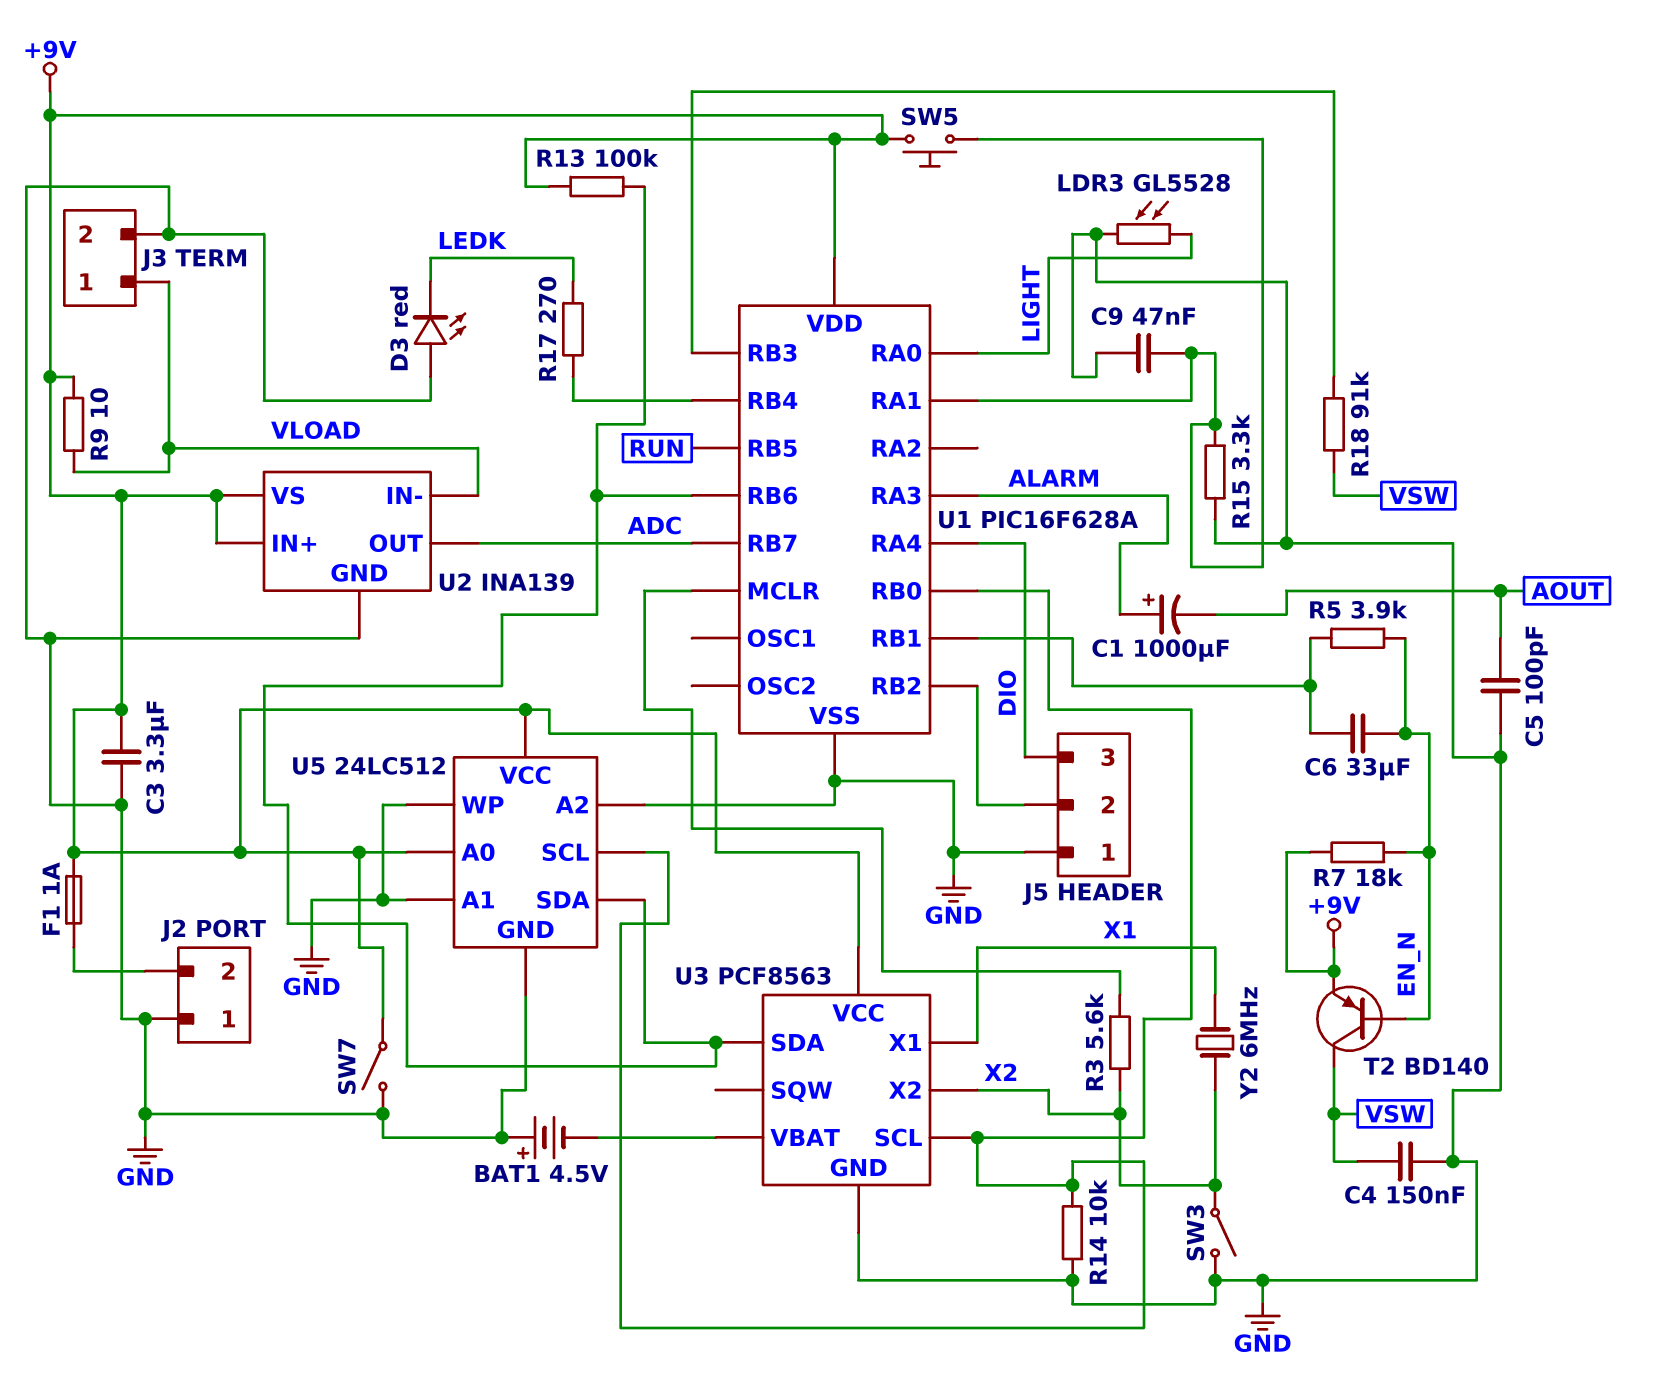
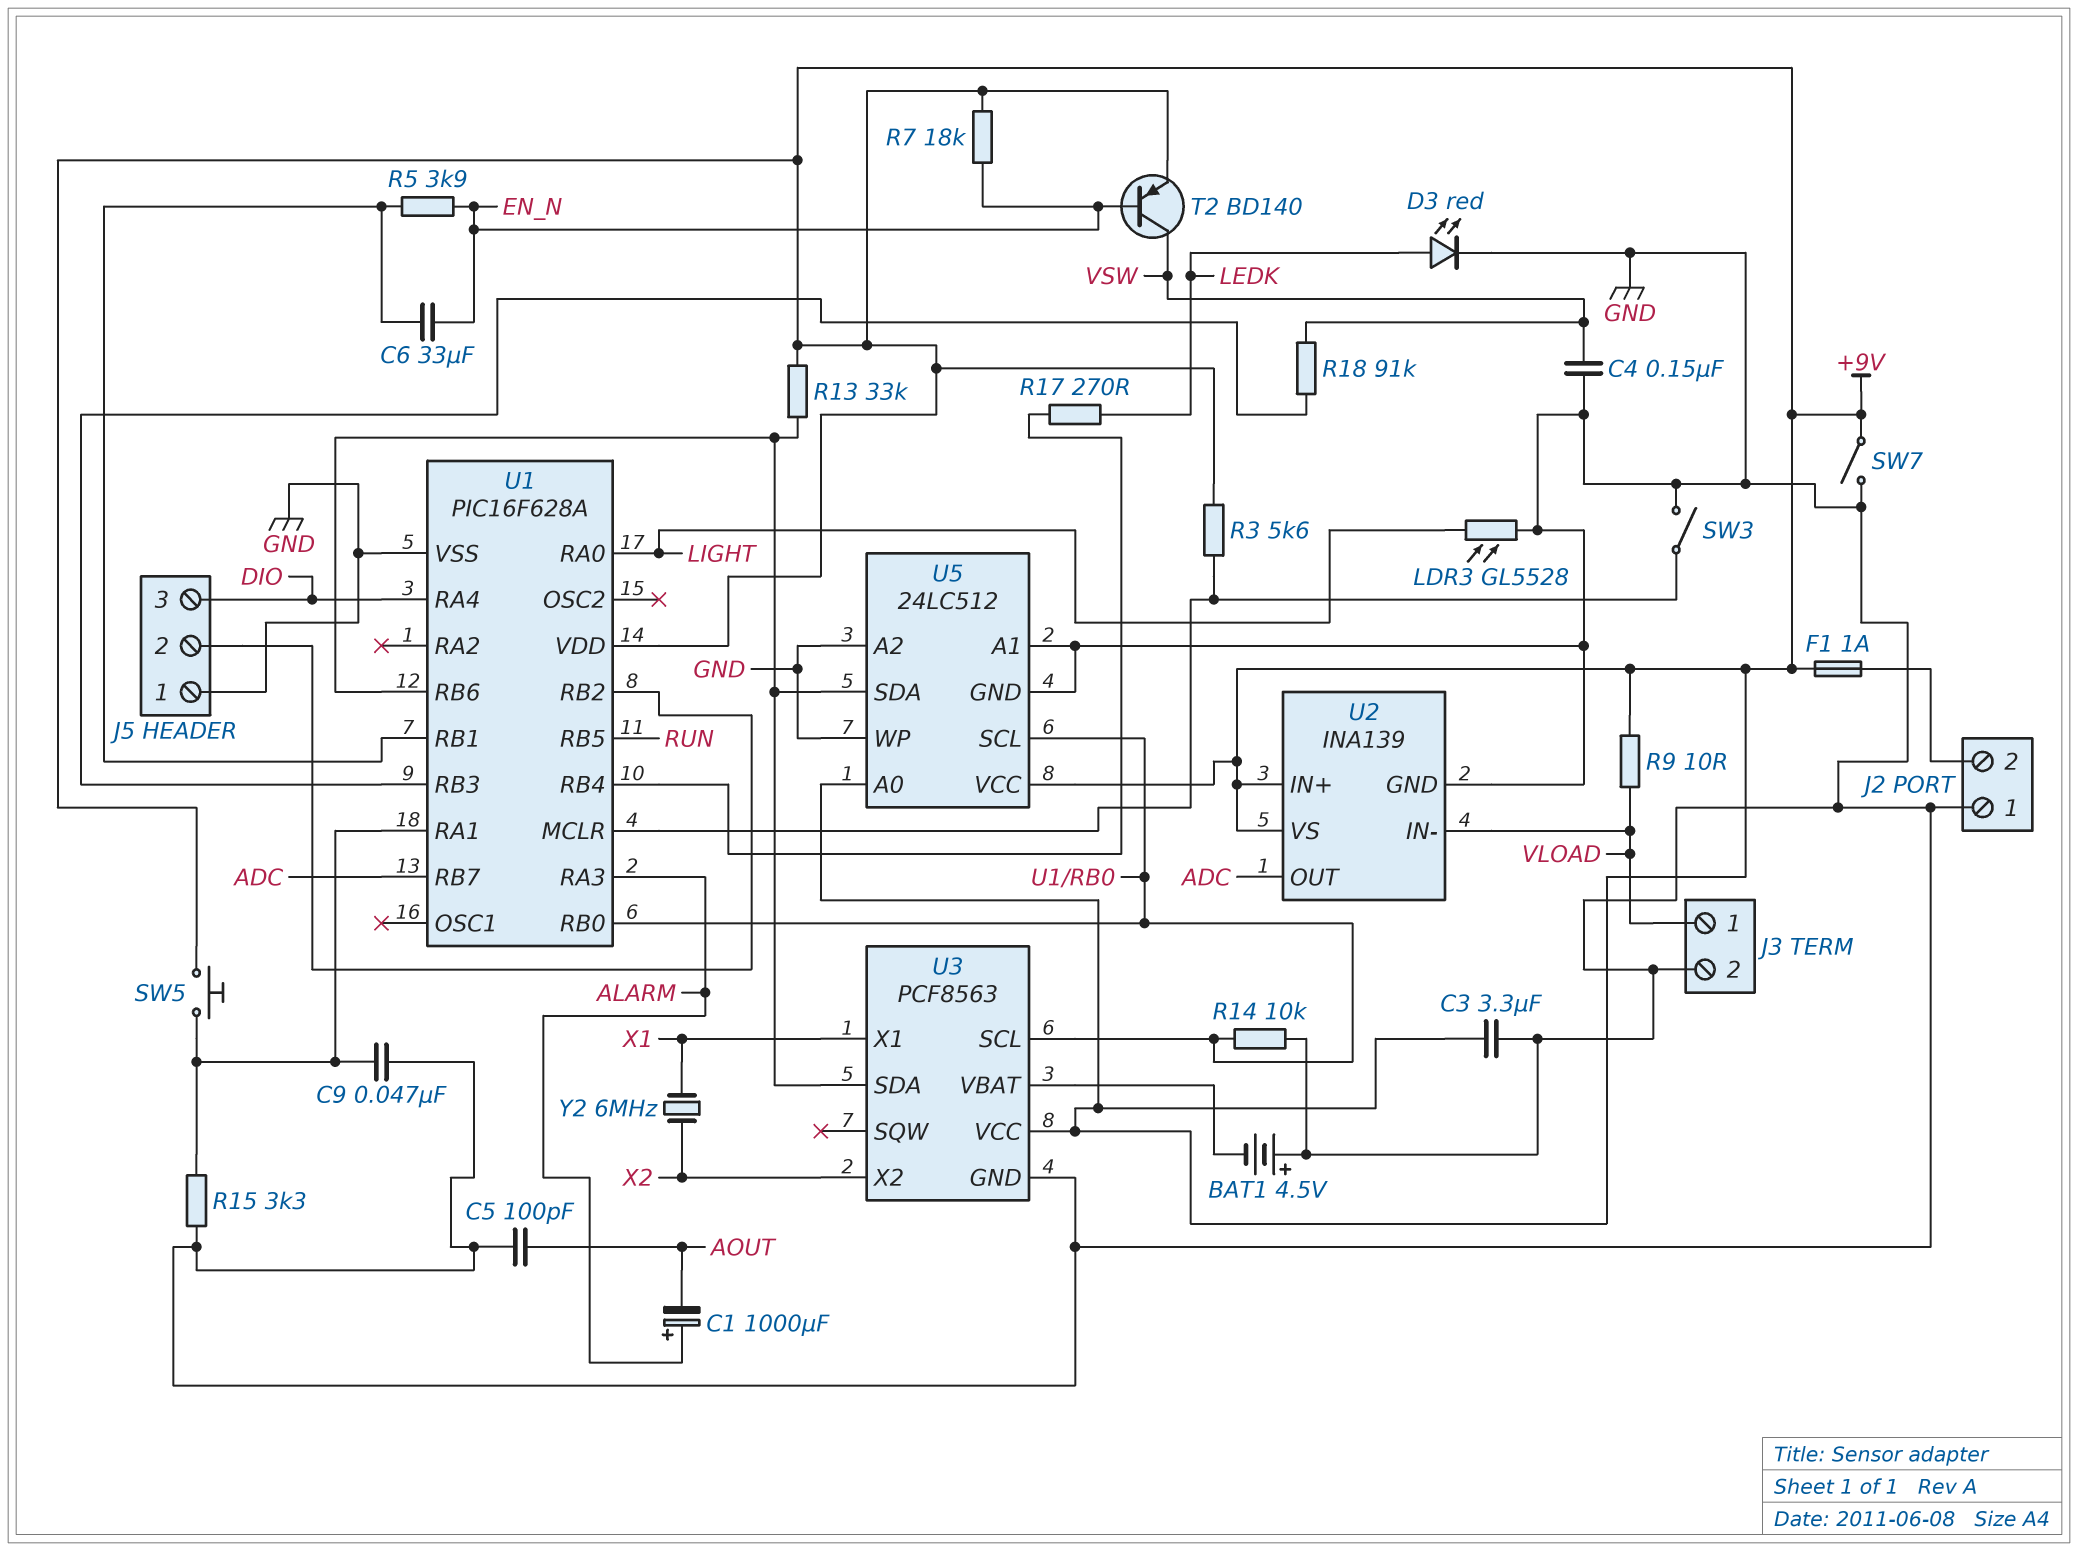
D3: LED red (A GND, K LEDK) -> LED red (A LEDK, K GND)
R3: 5.6k (U1/MCLR, X2) -> 5.6k (+9V, U1/MCLR)
R13: 100k (+9V, U1/RB6) -> 33k (+9V, U1/RB6)
SW3: switch (GND, X2) -> switch (GND, U1/MCLR)

